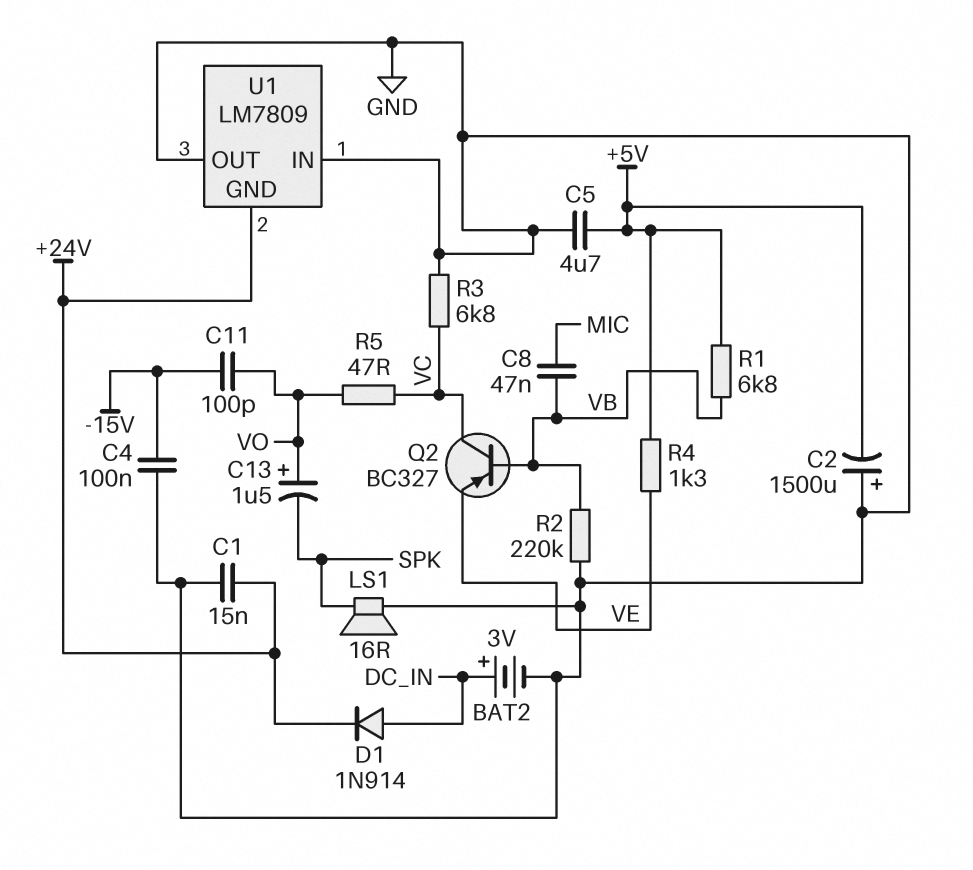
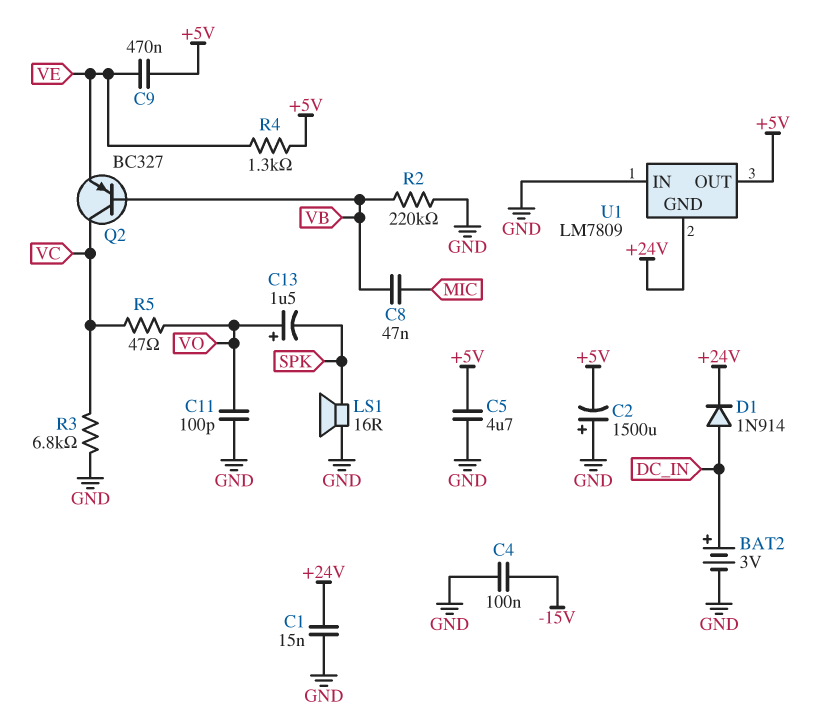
C9: none -> 470nF (+5V, VE)
C11: 100pF (-15V, VO) -> 100pF (GND, VO)
R1: 6.8k (+5V, VB) -> none
U1 pin OUT: GND -> +5V

